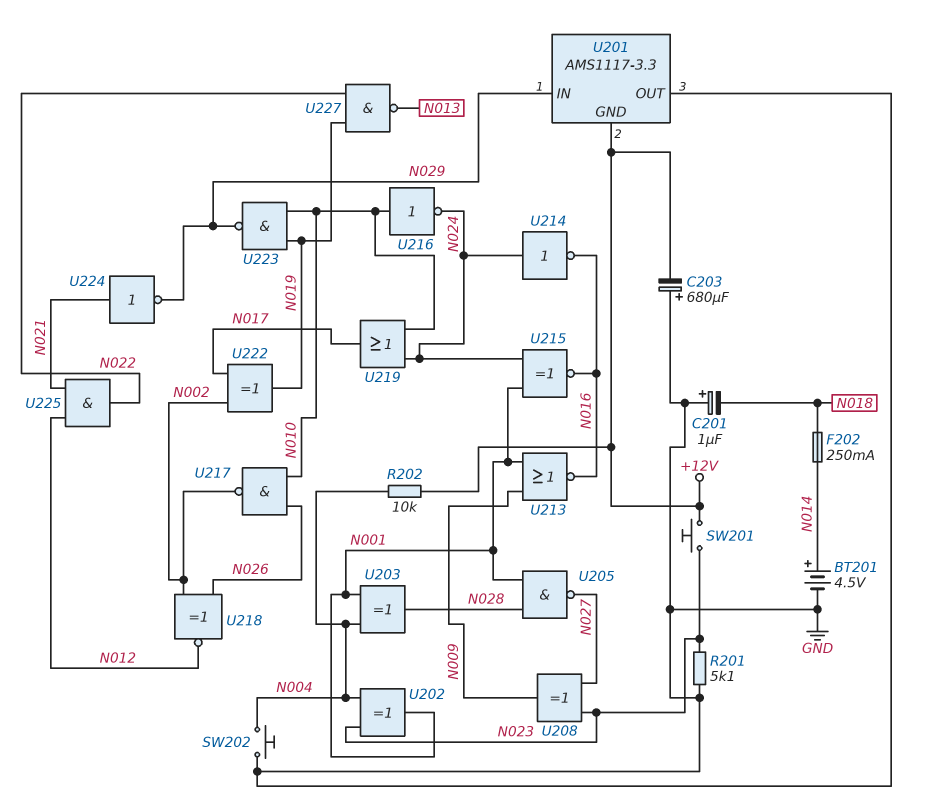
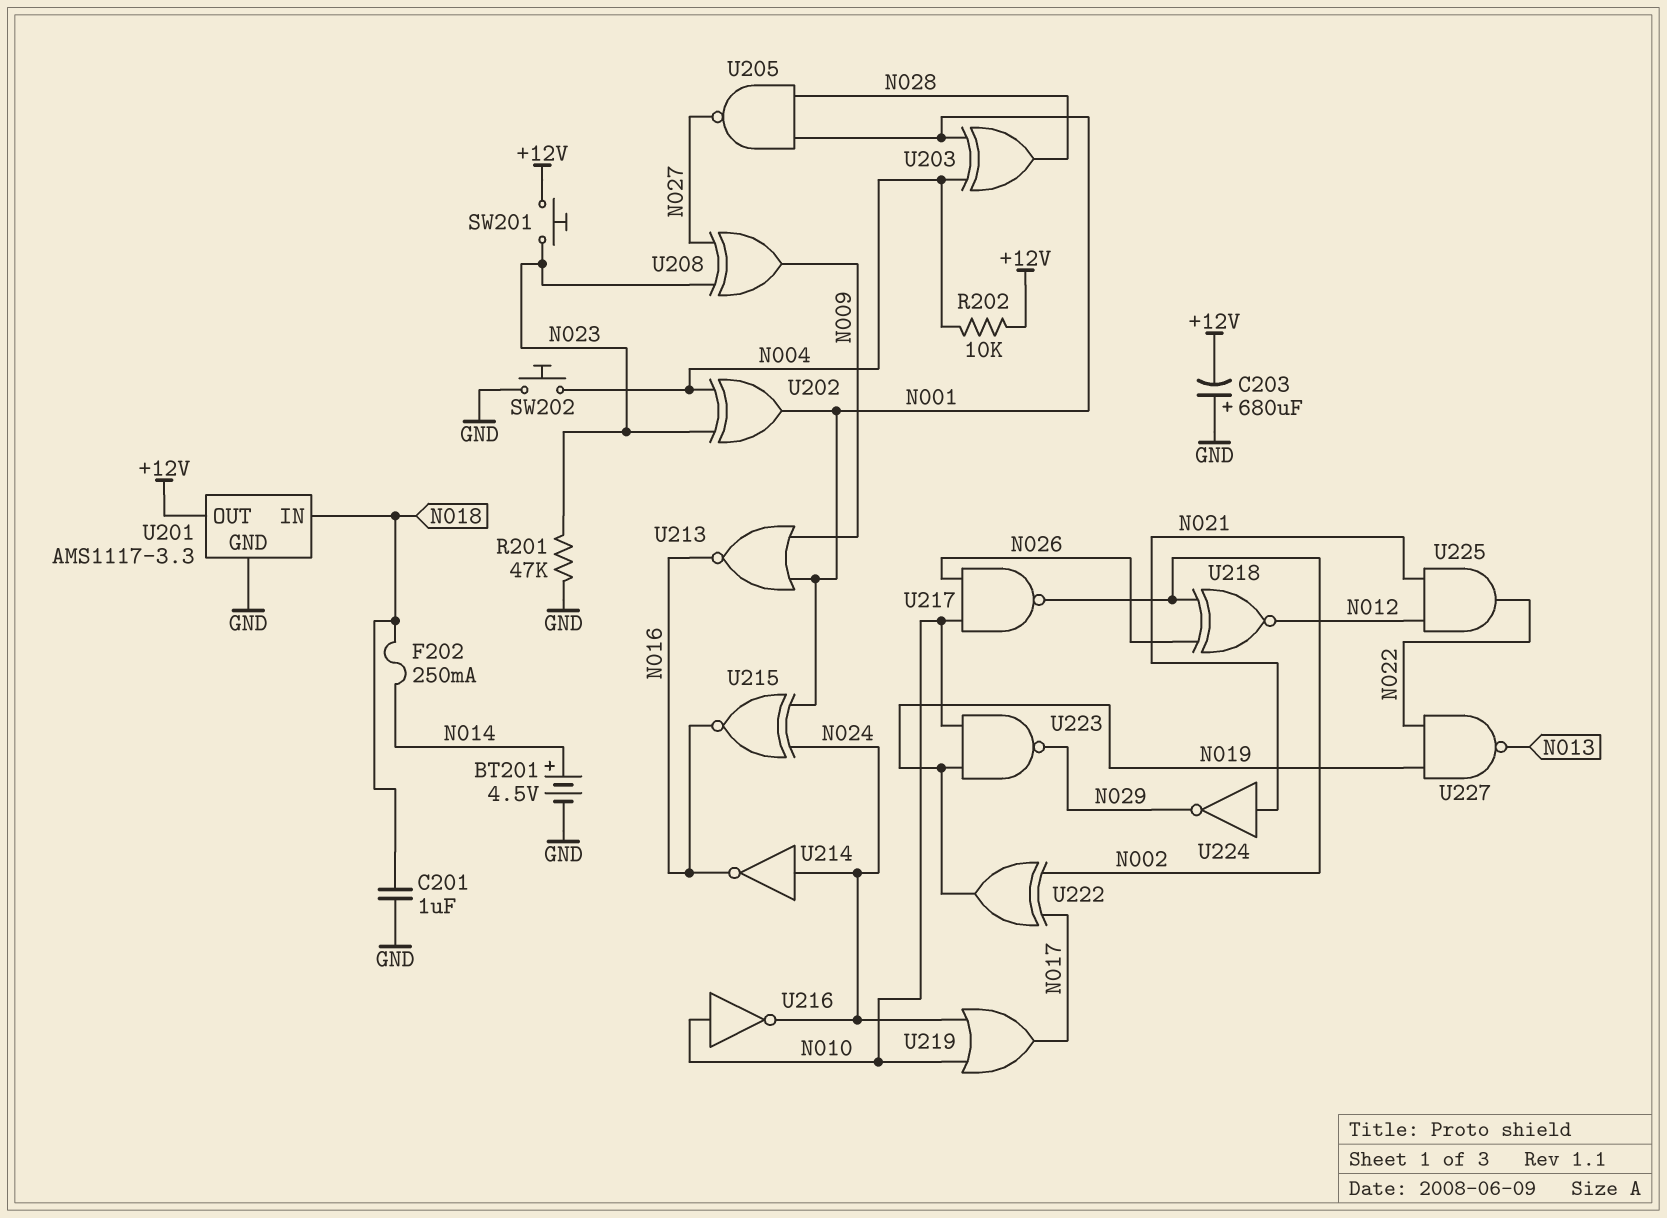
C201: 1uF (plus GND, minus N018) -> 1uF (GND, N018)
R201: 5.1k (GND, N023) -> 47k (GND, N023)
U201 pin GND: +12V -> GND
U201 pin IN: N029 -> N018
U201 pin OUT: GND -> +12V

